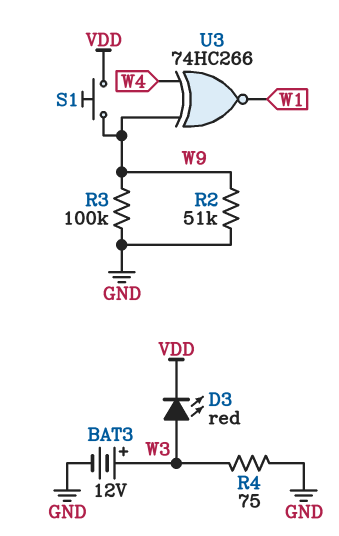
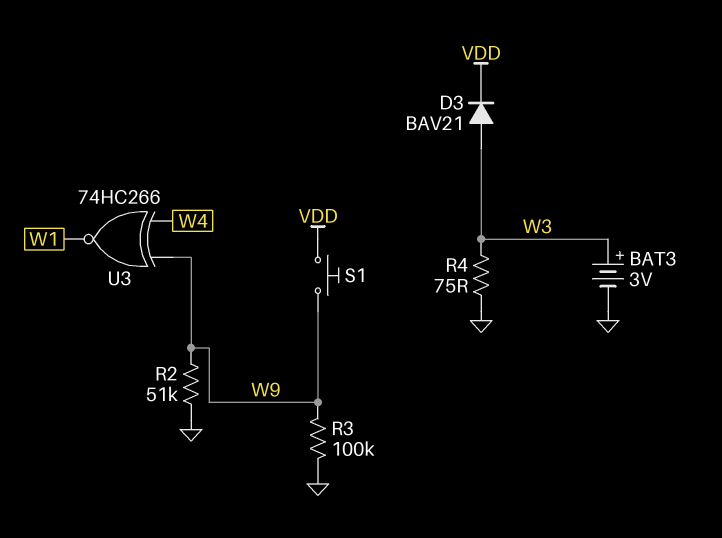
BAT3: 12V (plus W3, minus GND) -> 3V (plus W3, minus GND)
D3: LED red (A W3, K VDD) -> diode BAV21 (A W3, K VDD)

